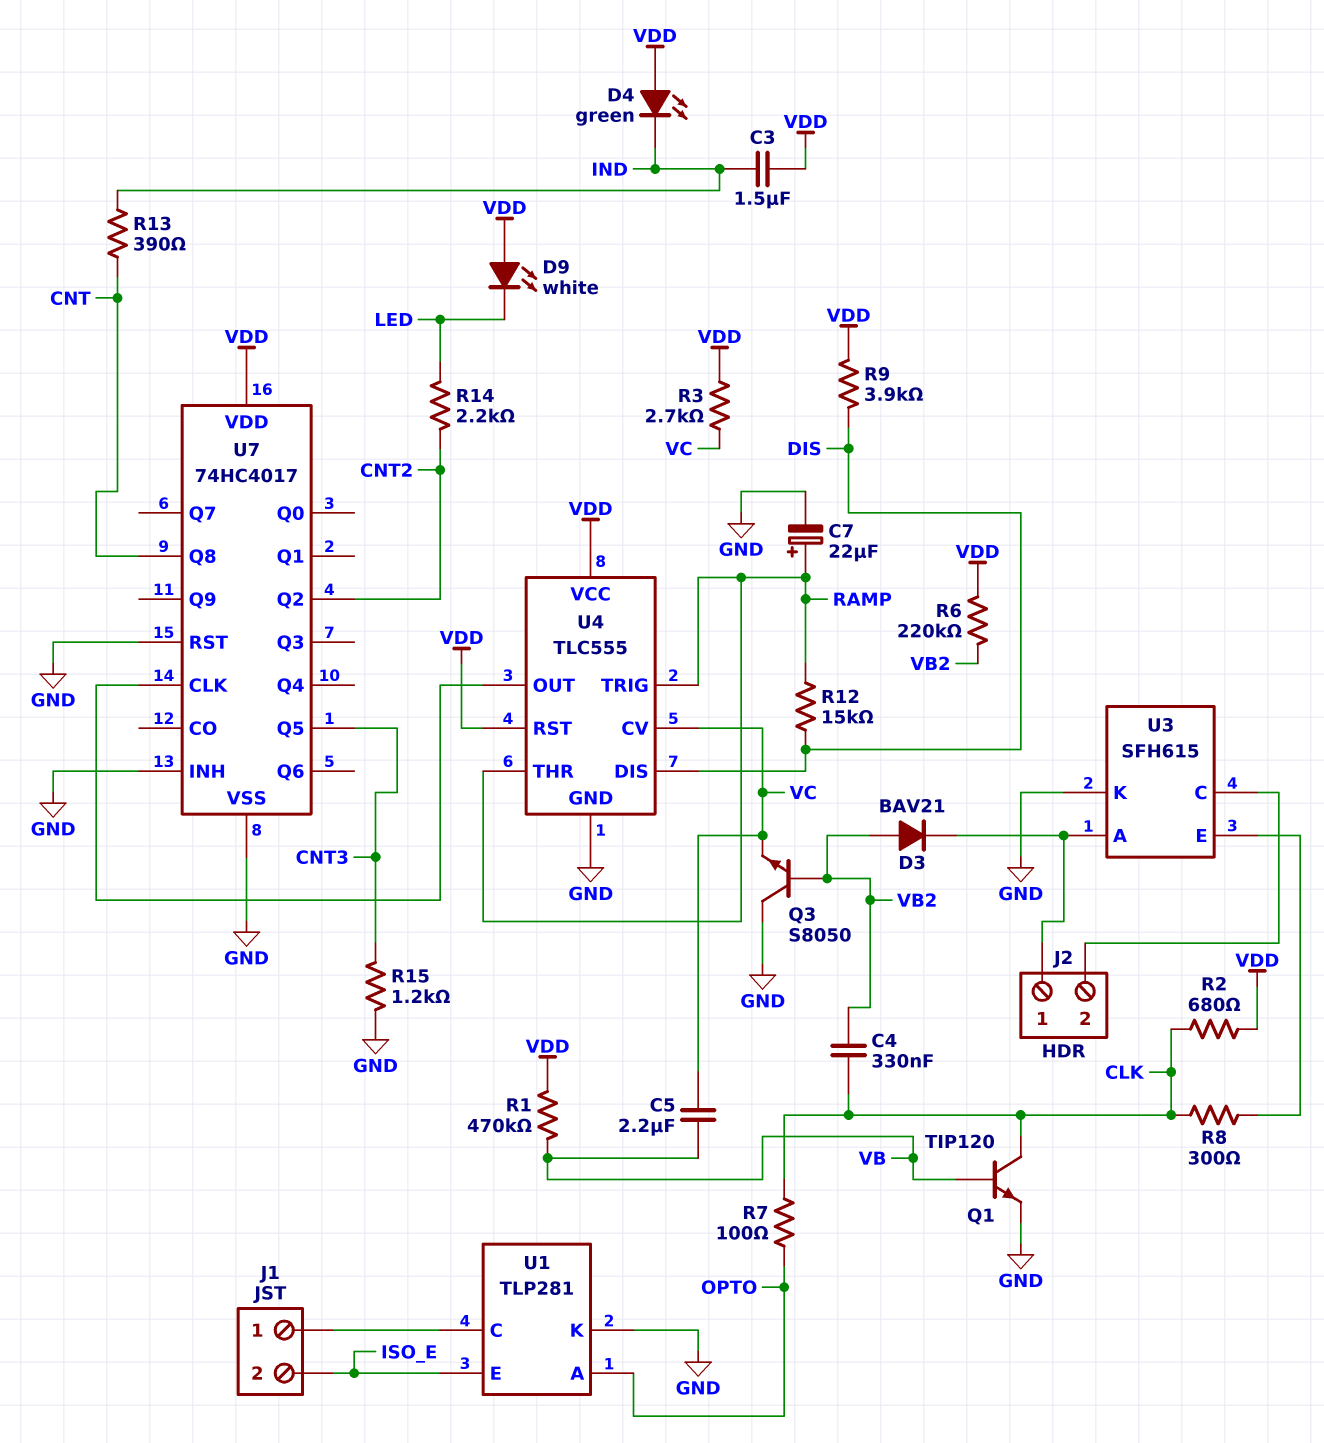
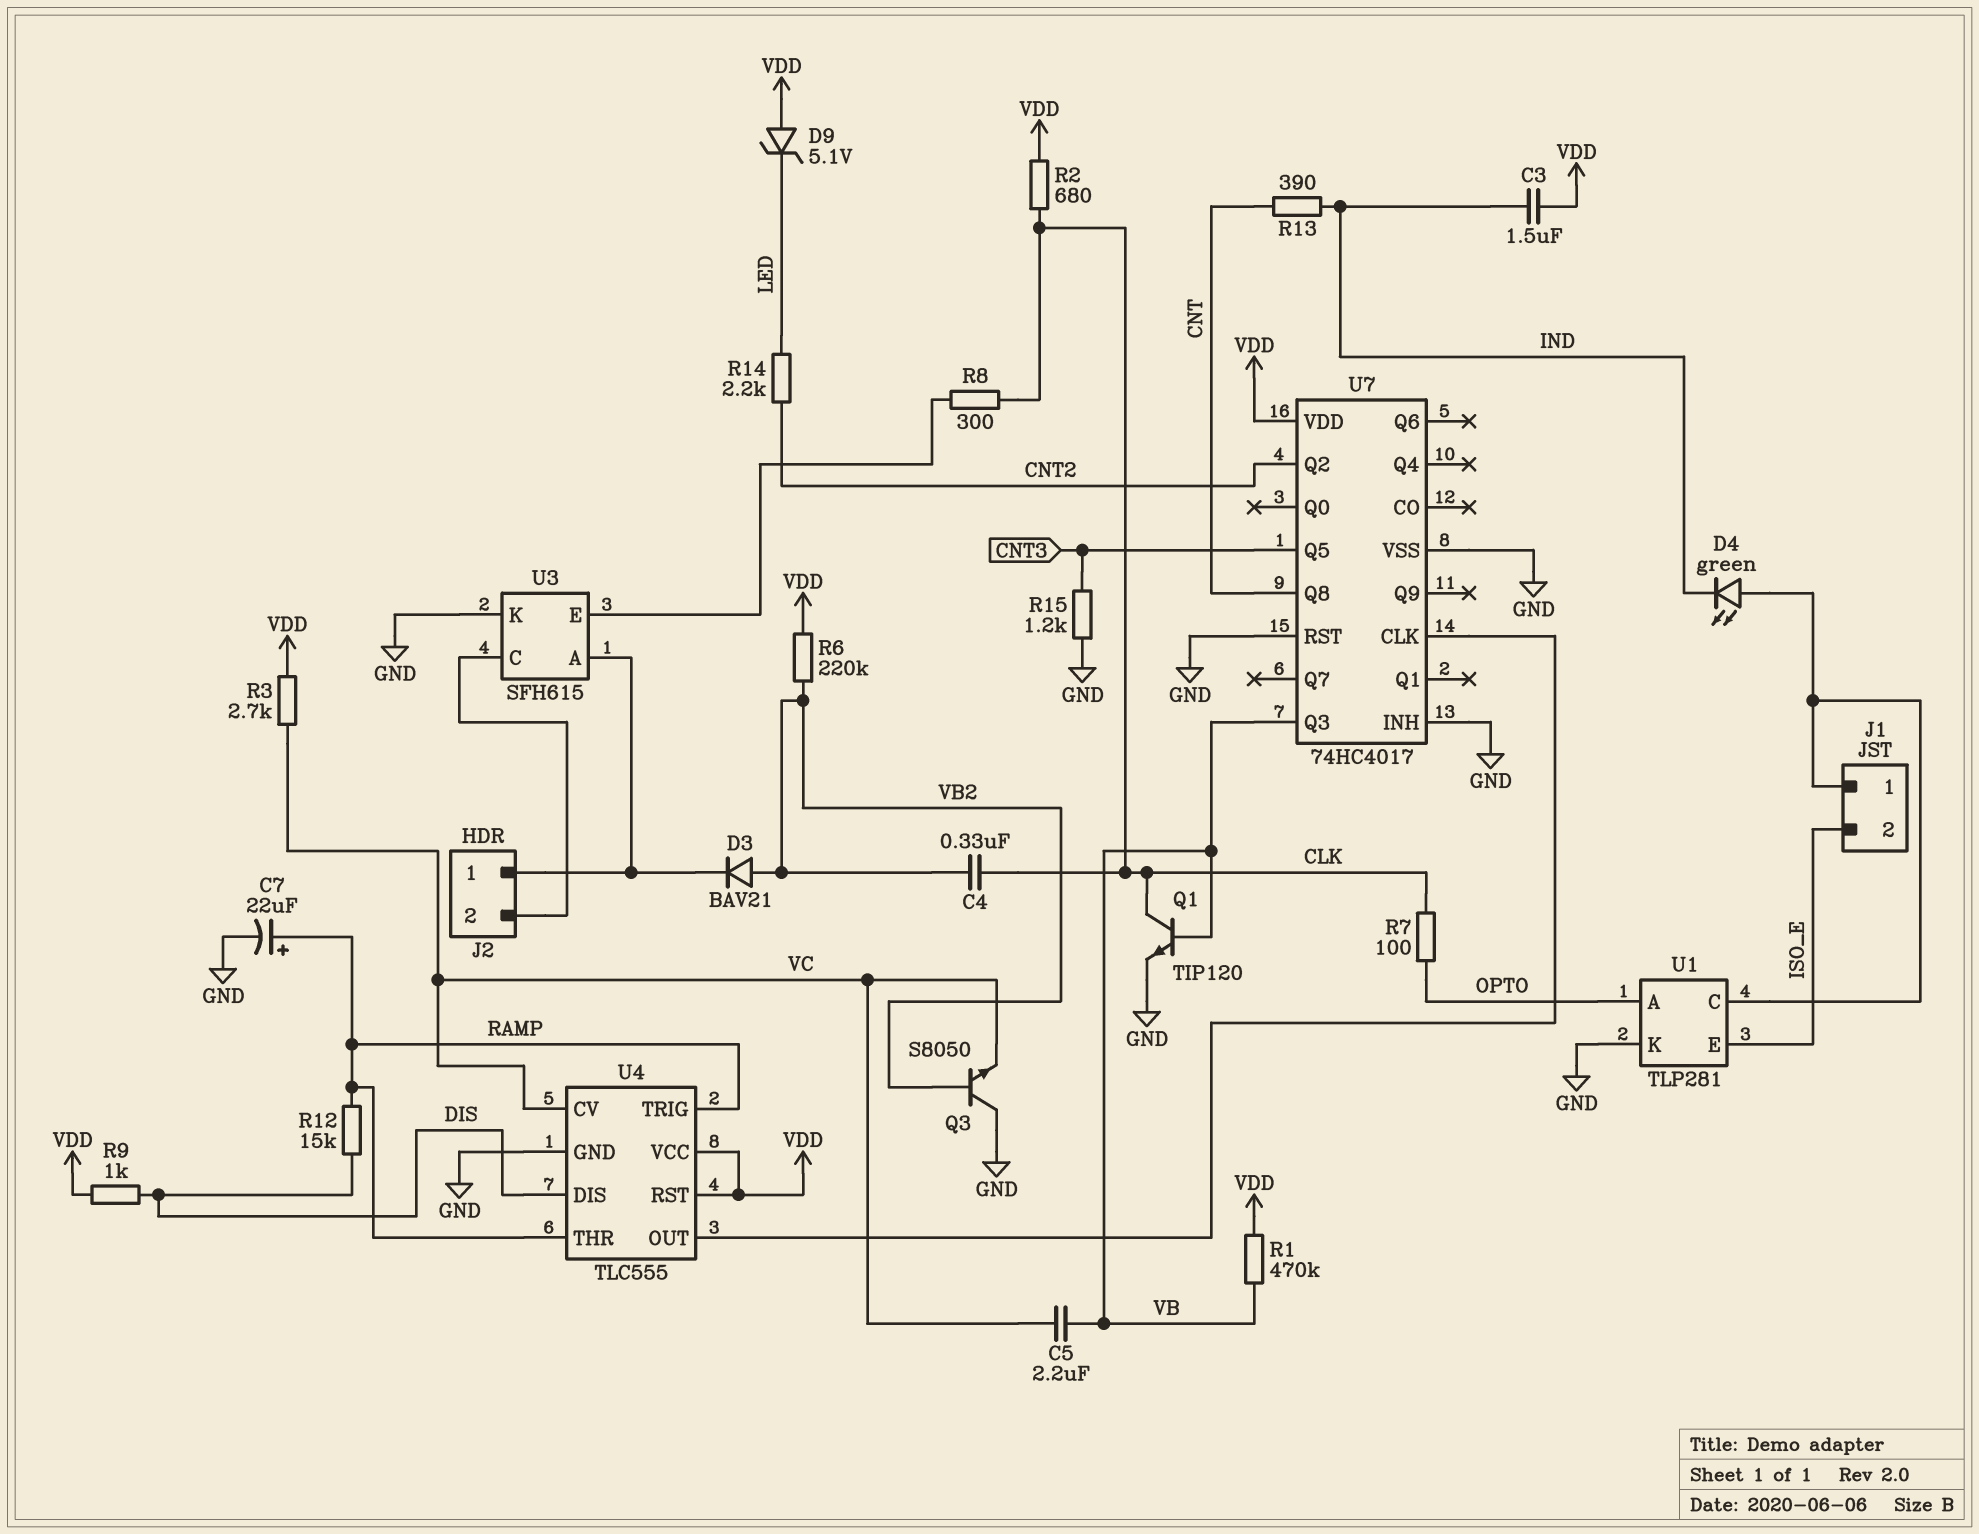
D4: LED green (A VDD, K IND) -> LED green (A J1/1, K IND)
D9: LED white (A VDD, K LED) -> zener 5.1V (A VDD, K LED)
R9: 3.9k (DIS, VDD) -> 1k (DIS, VDD)
U7 pin Q3: none -> VB

